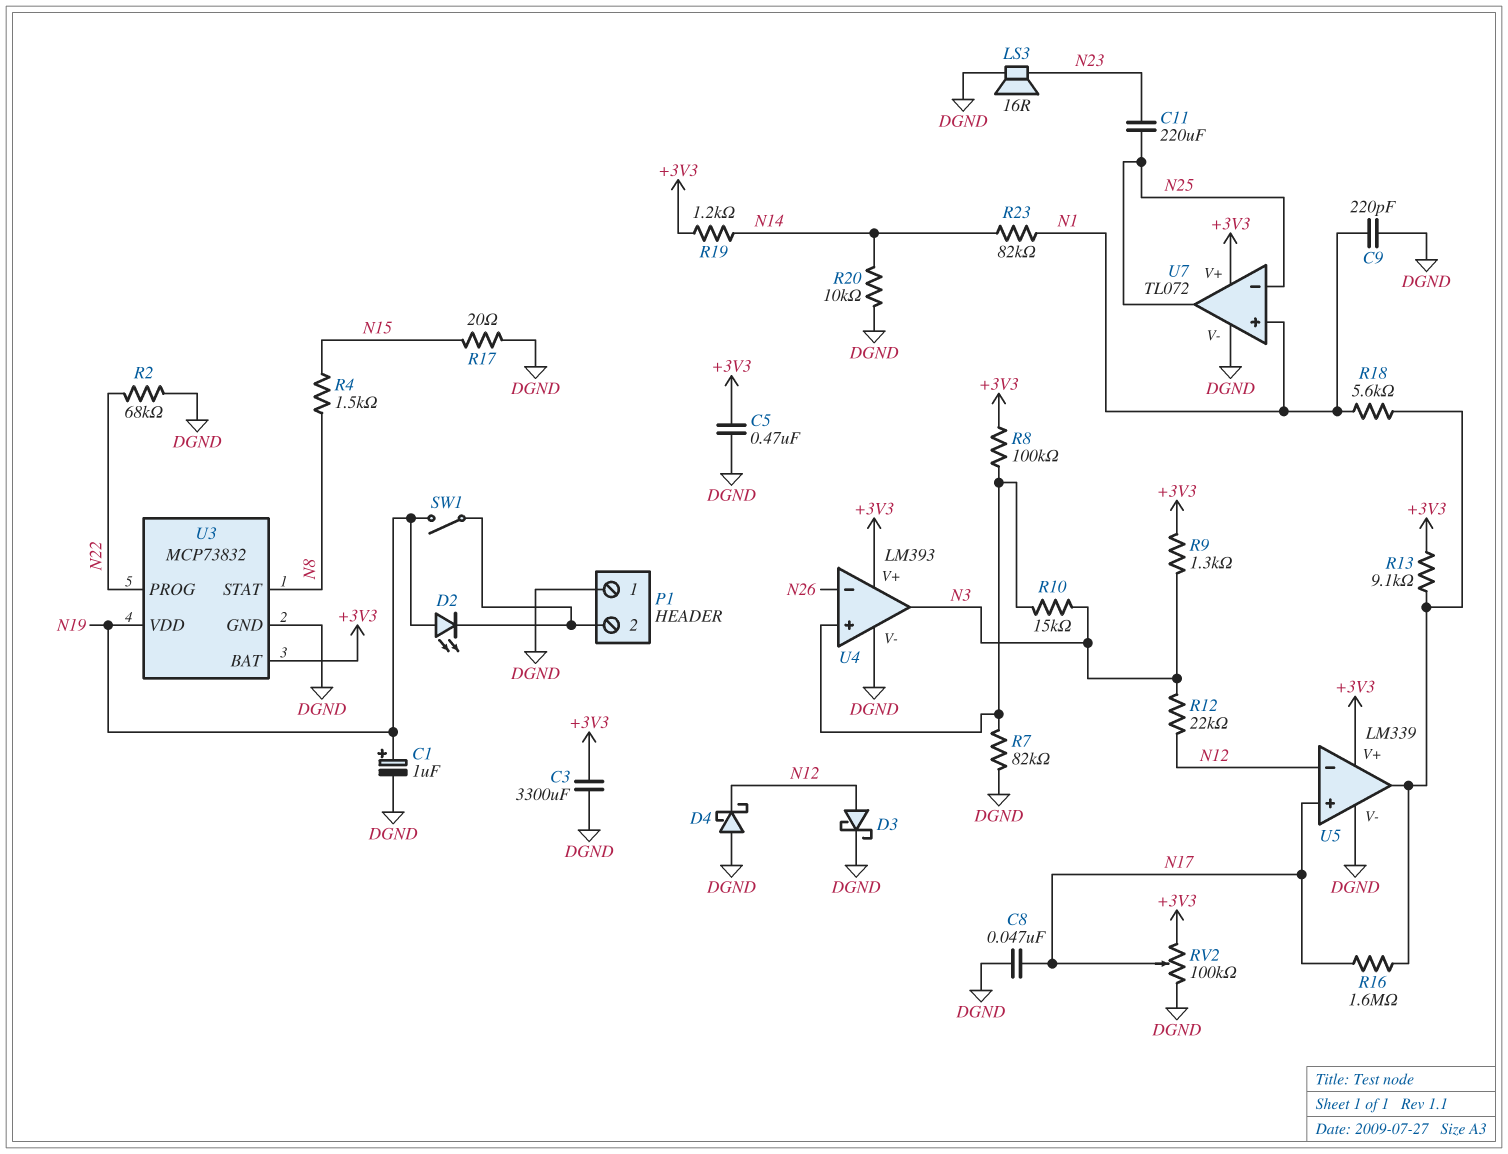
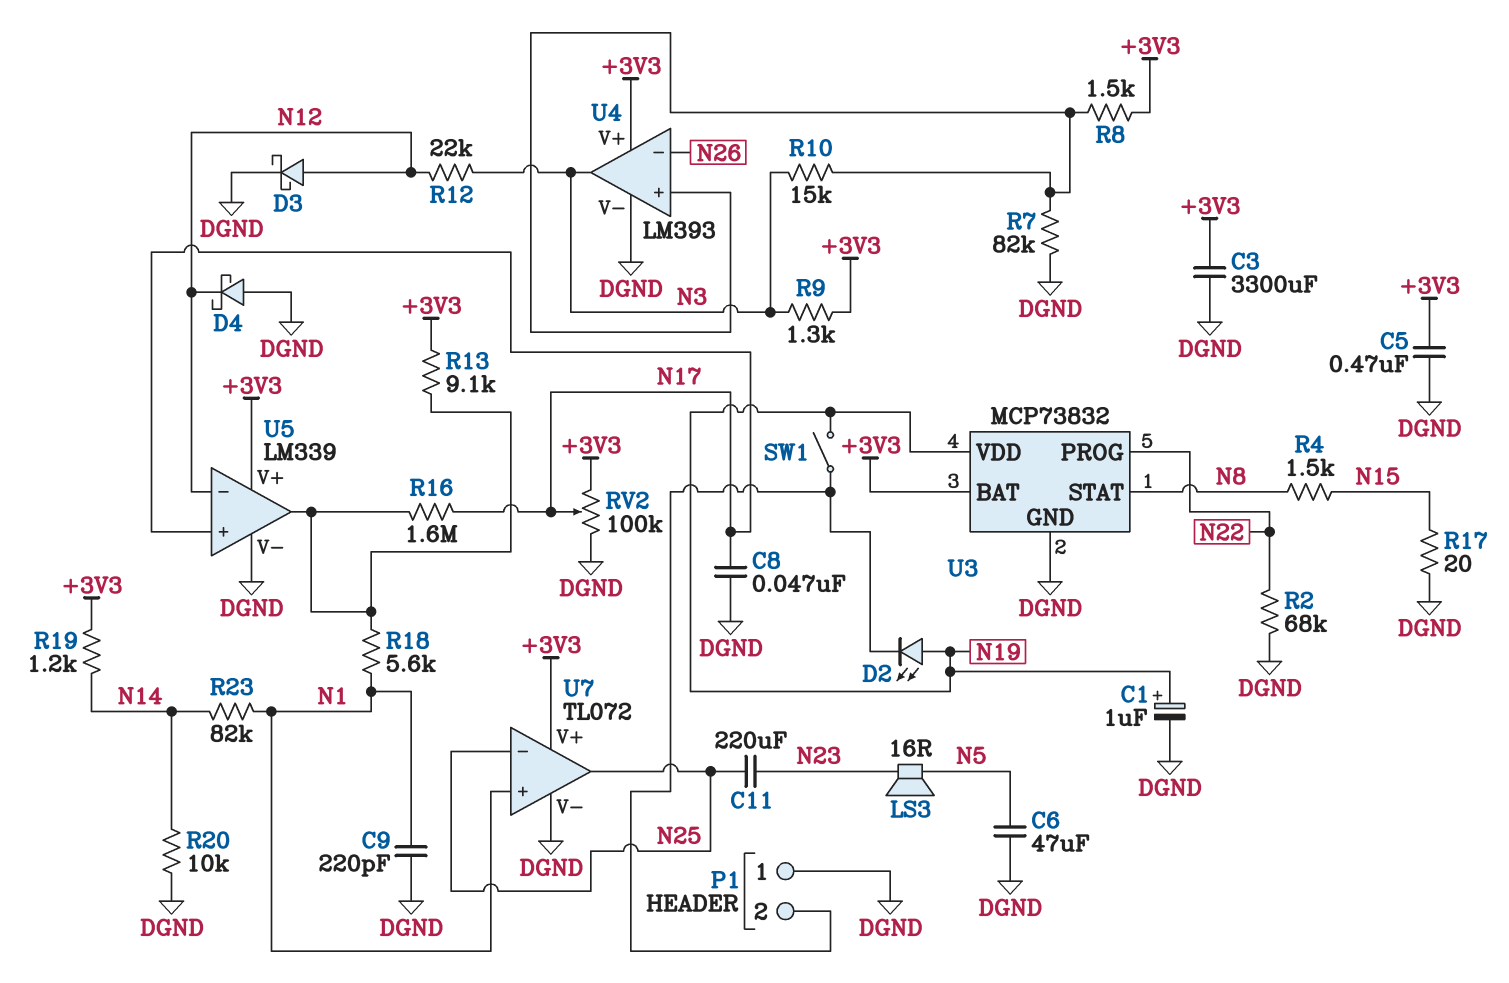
C6: none -> 47uF (DGND, N5)
LS3: speaker 16R (DGND, N23) -> speaker 16R (N5, N23)
R8: 100k (+3V3, U4/in+) -> 1.5k (+3V3, U4/in+)

